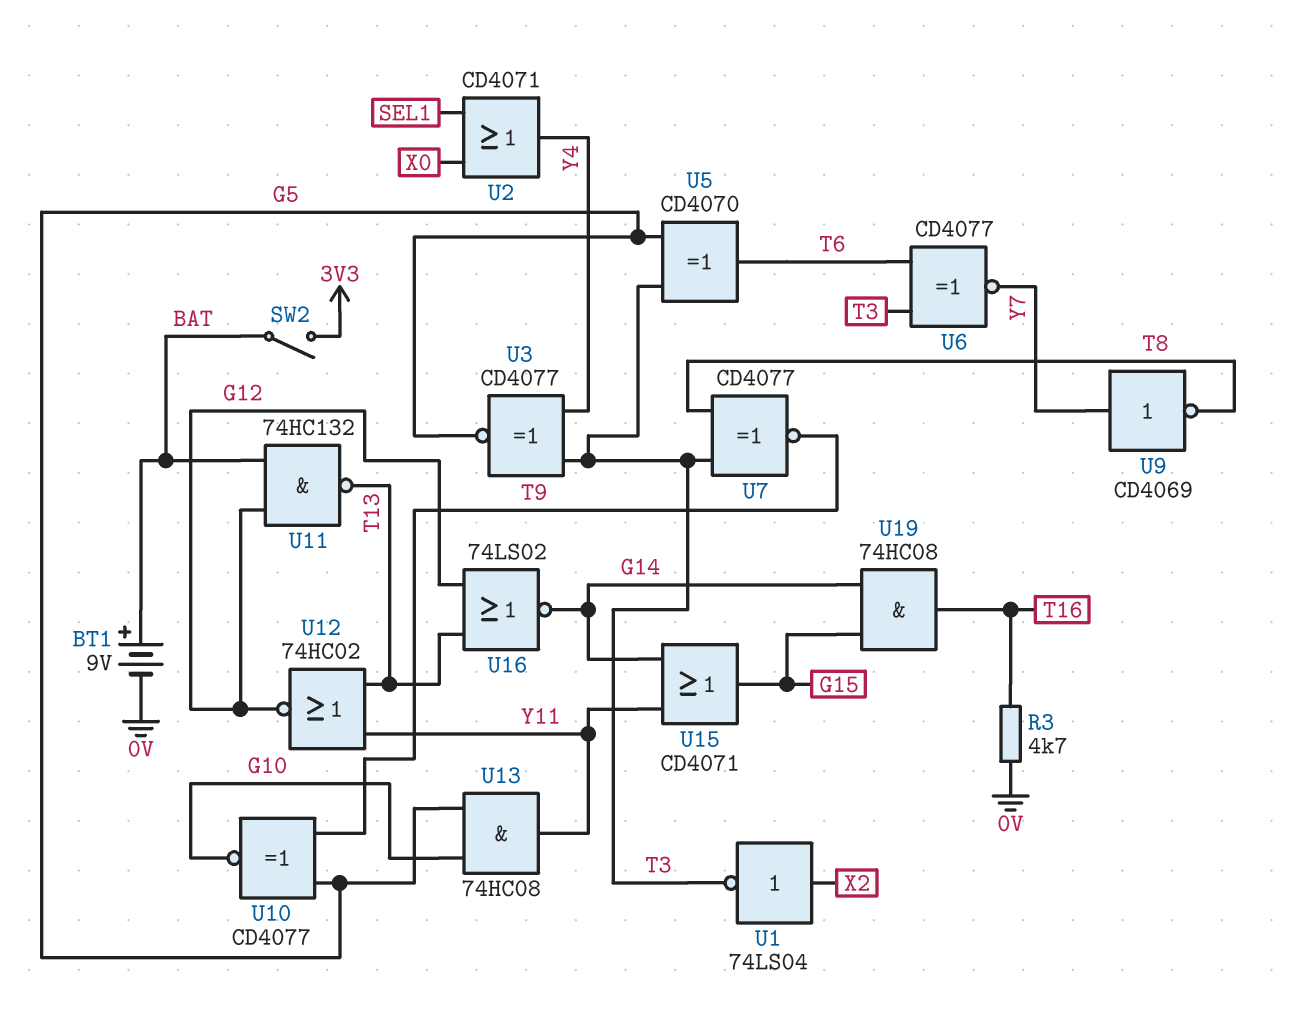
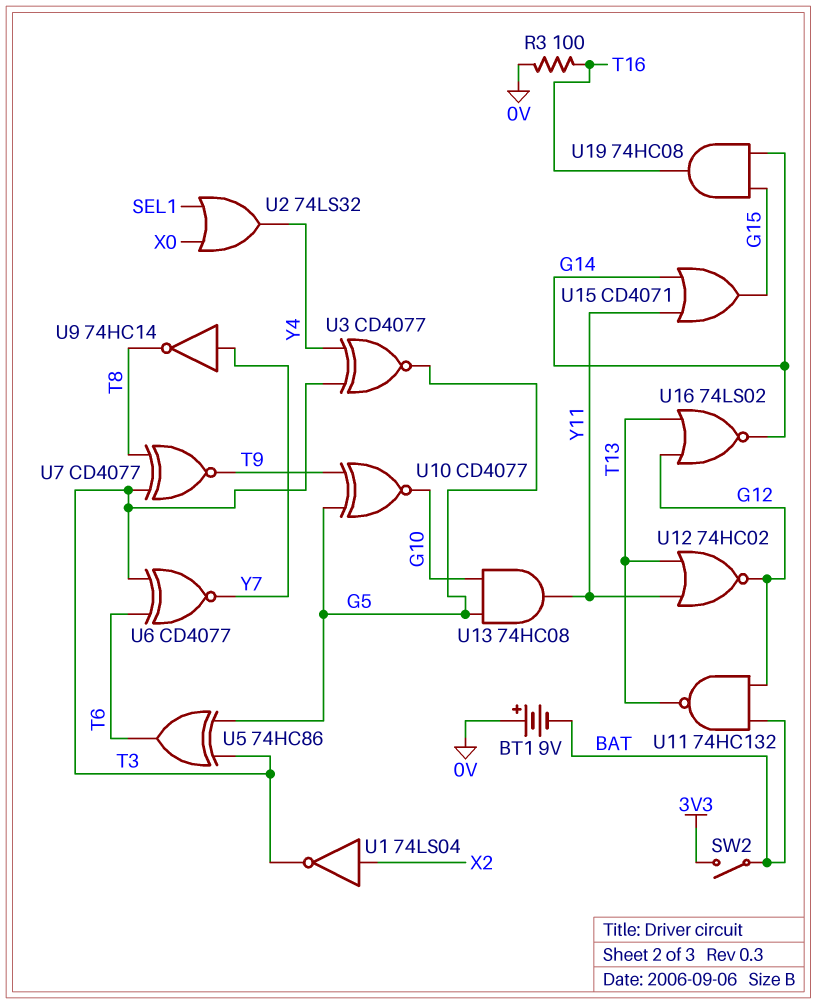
BT1: 9V (plus BAT, minus 0V) -> 9V (plus 0V, minus BAT)
R3: 4.7k (0V, T16) -> 100 (0V, T16)
U2: OR CD4071 (in SEL1, in X0, out Y4) -> OR 74LS32 (in SEL1, in X0, out Y4)
U5: XOR CD4070 (in G5, in T3, out T6) -> XOR 74HC86 (in G5, in T3, out T6)
U9: NOT CD4069 (in Y7, out T8) -> NOT 74HC14 (in Y7, out T8)

